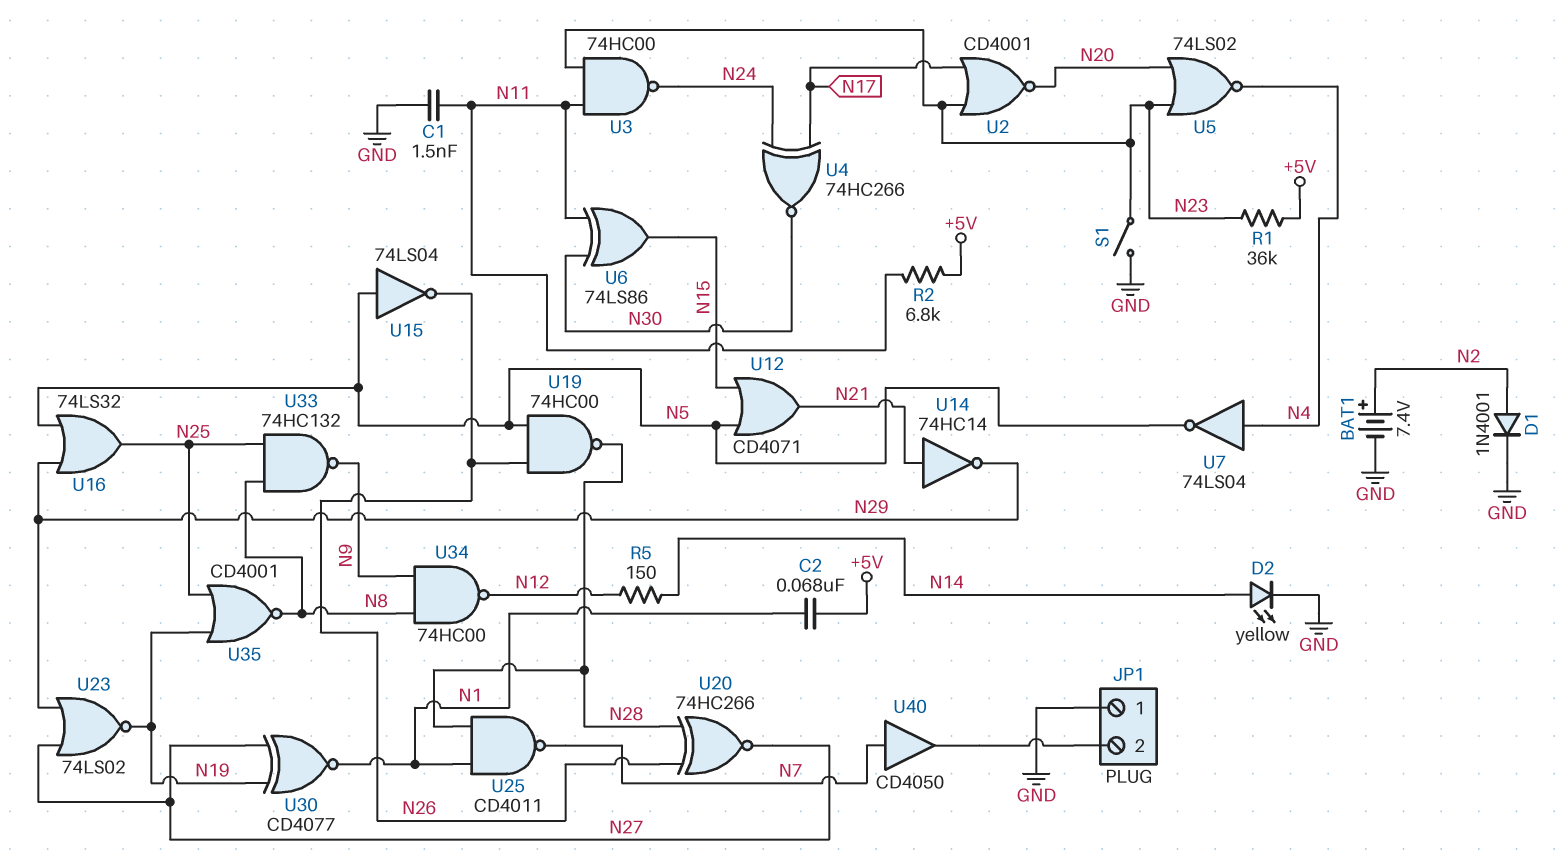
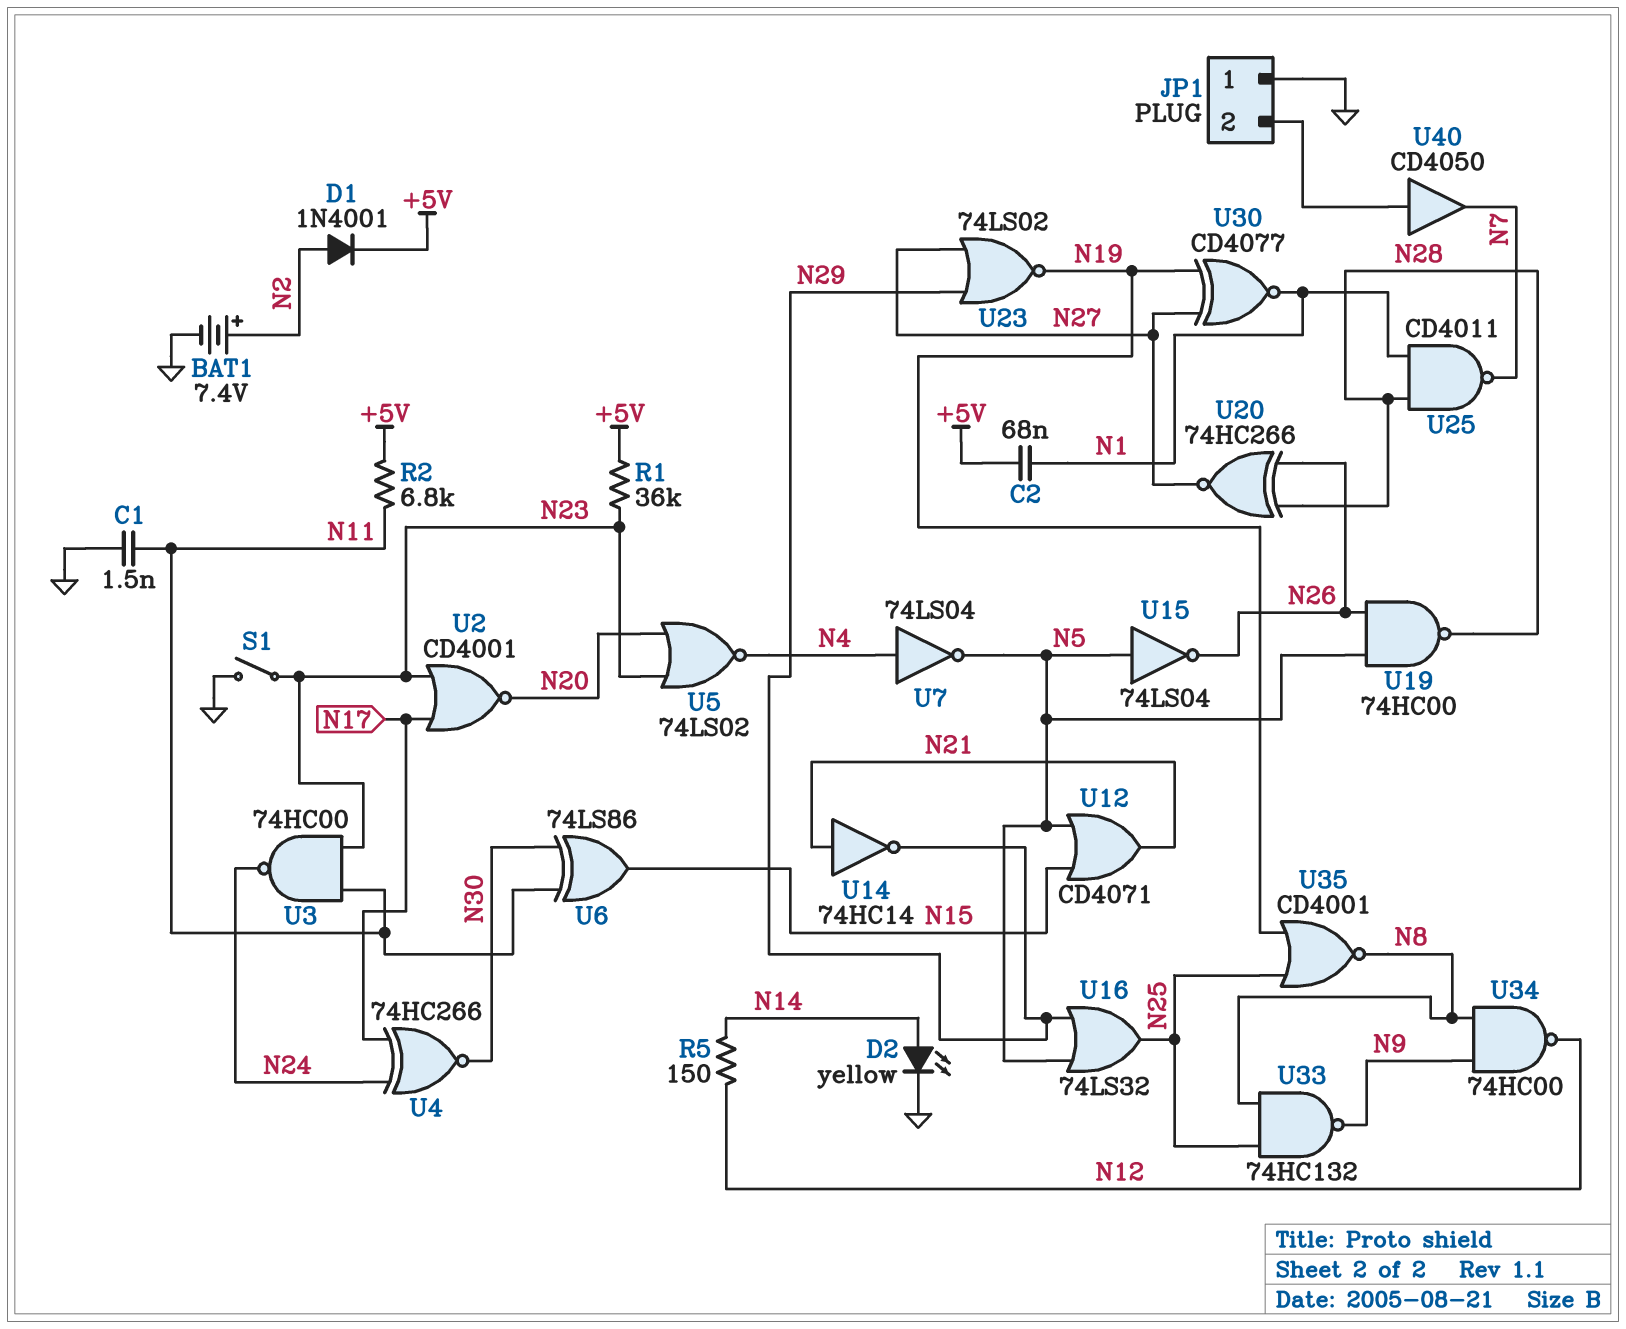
D1: diode 1N4001 (A N2, K GND) -> diode 1N4001 (A N2, K +5V)
U40: buffer CD4050 (in N7, out JP1/2) -> buffer CD4050 (in JP1/2, out N7)

